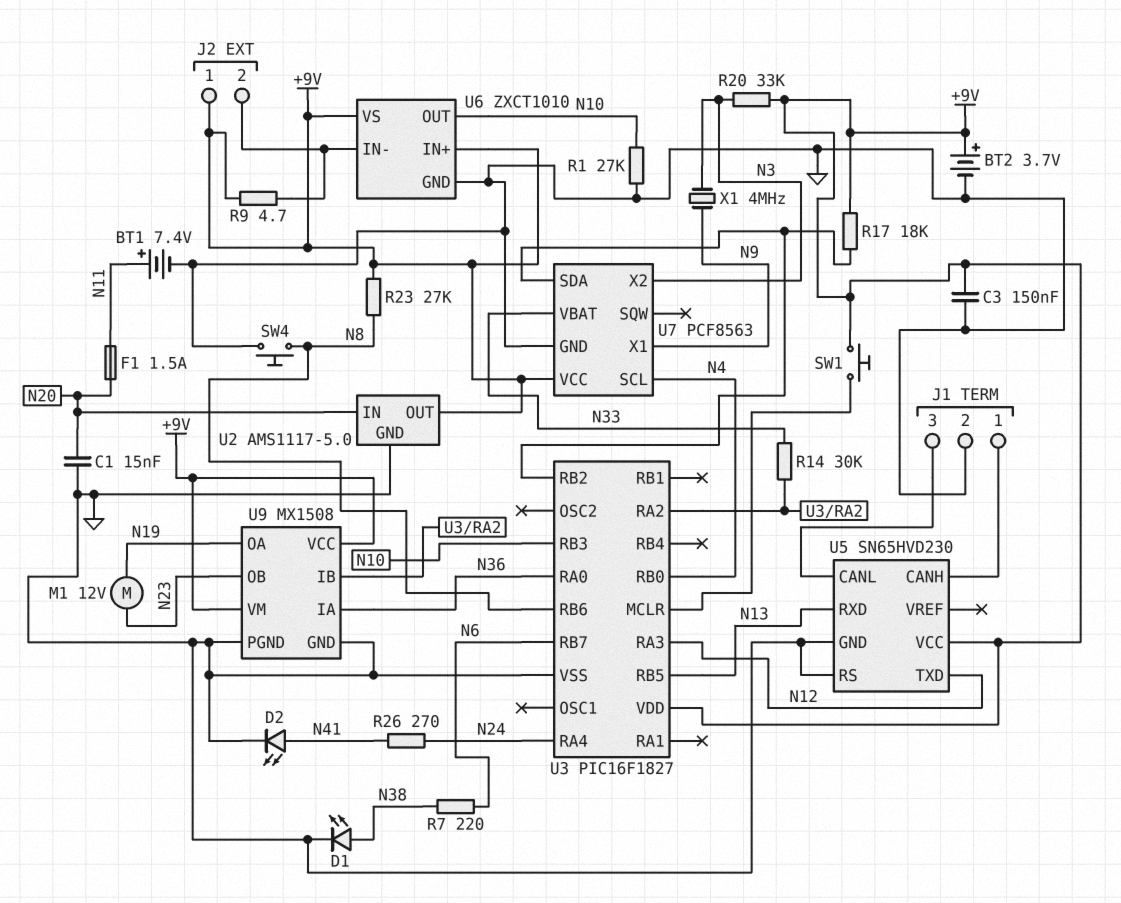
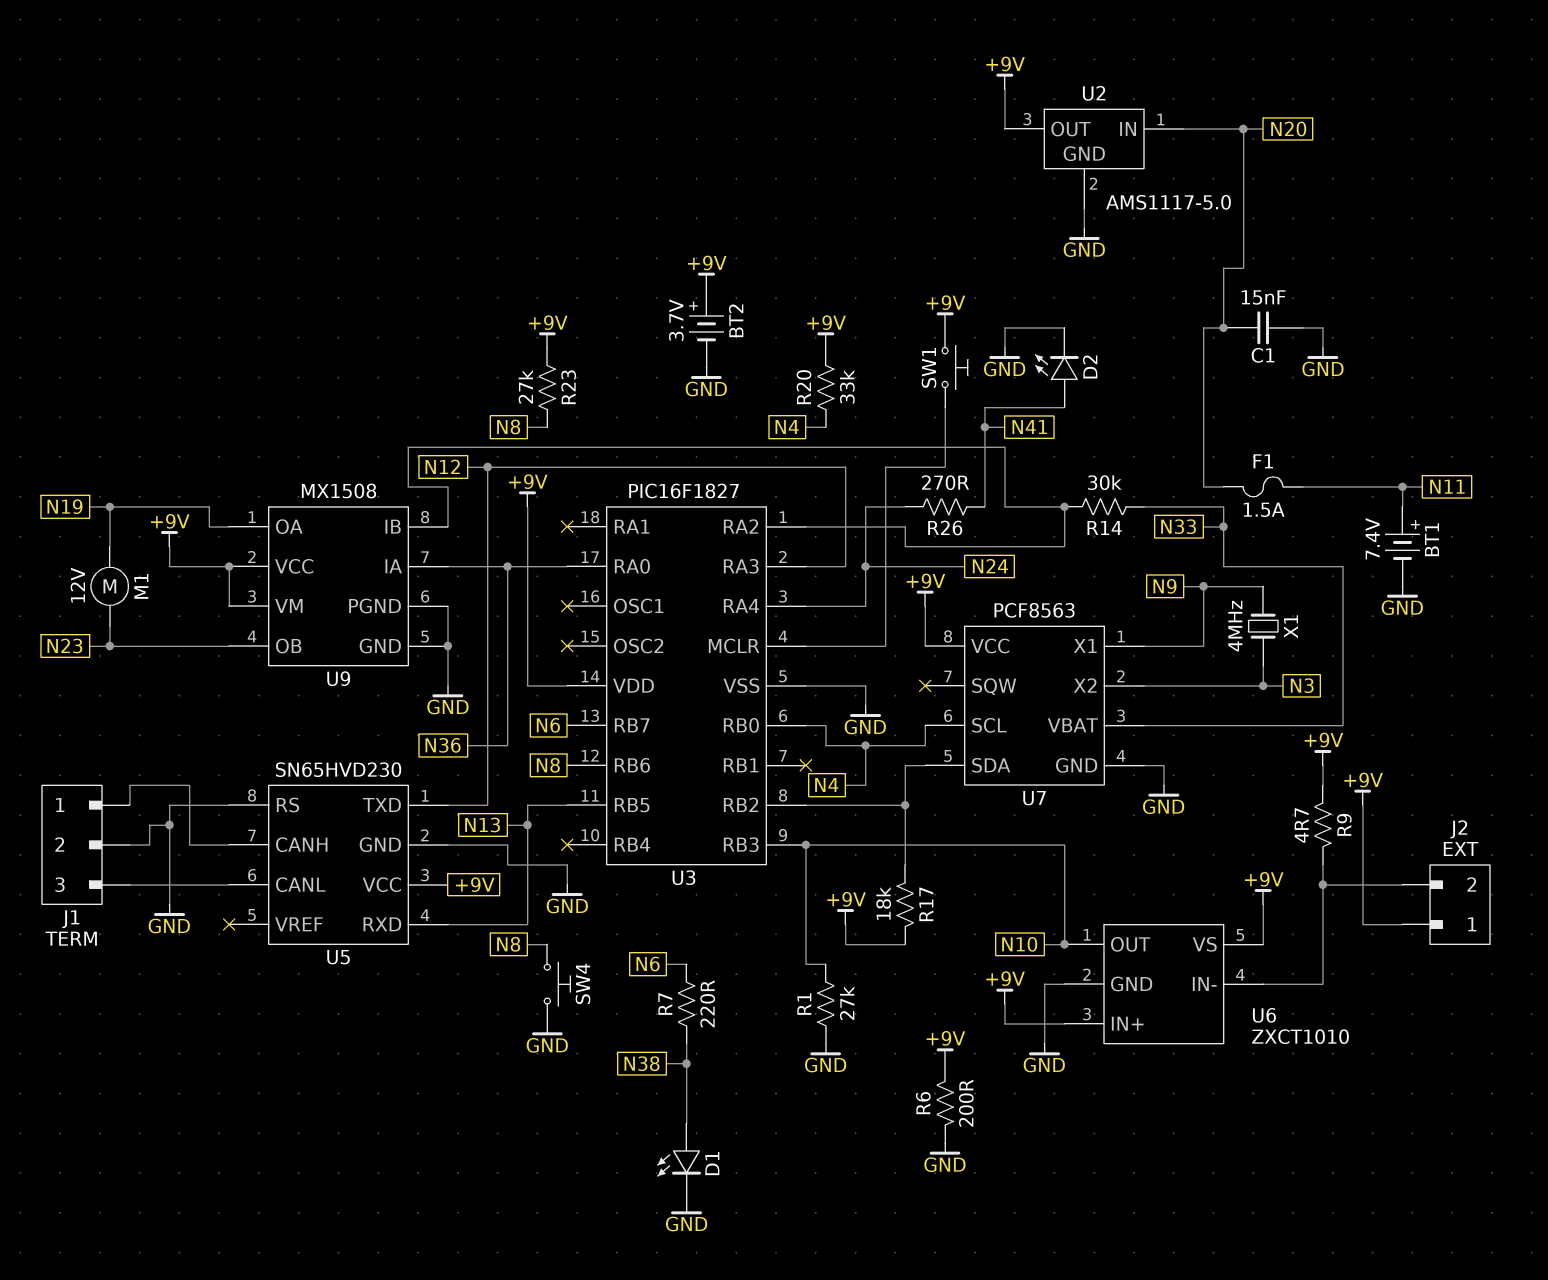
C3: 150nF (+9V, GND) -> none
R6: none -> 200 (+9V, GND)
R20: 33k (+9V, N3) -> 33k (+9V, N4)

